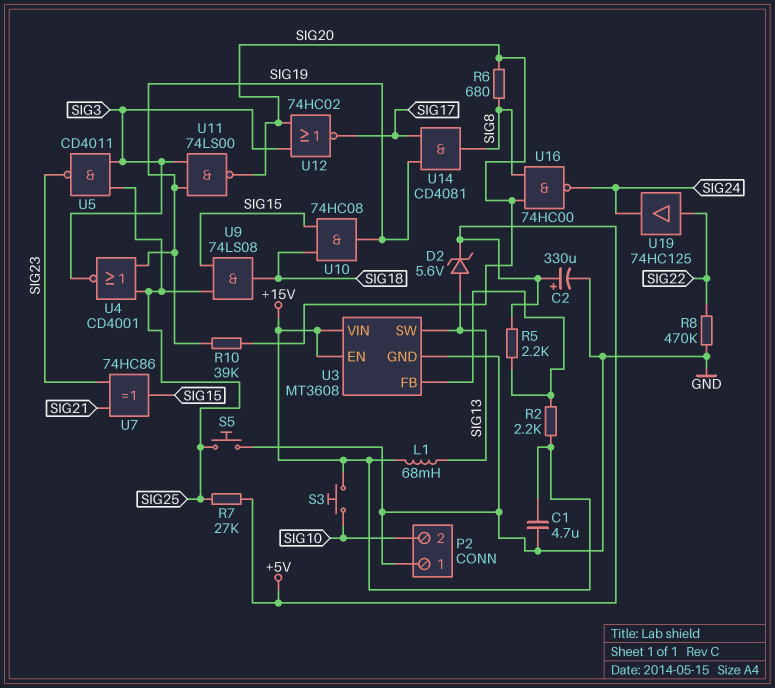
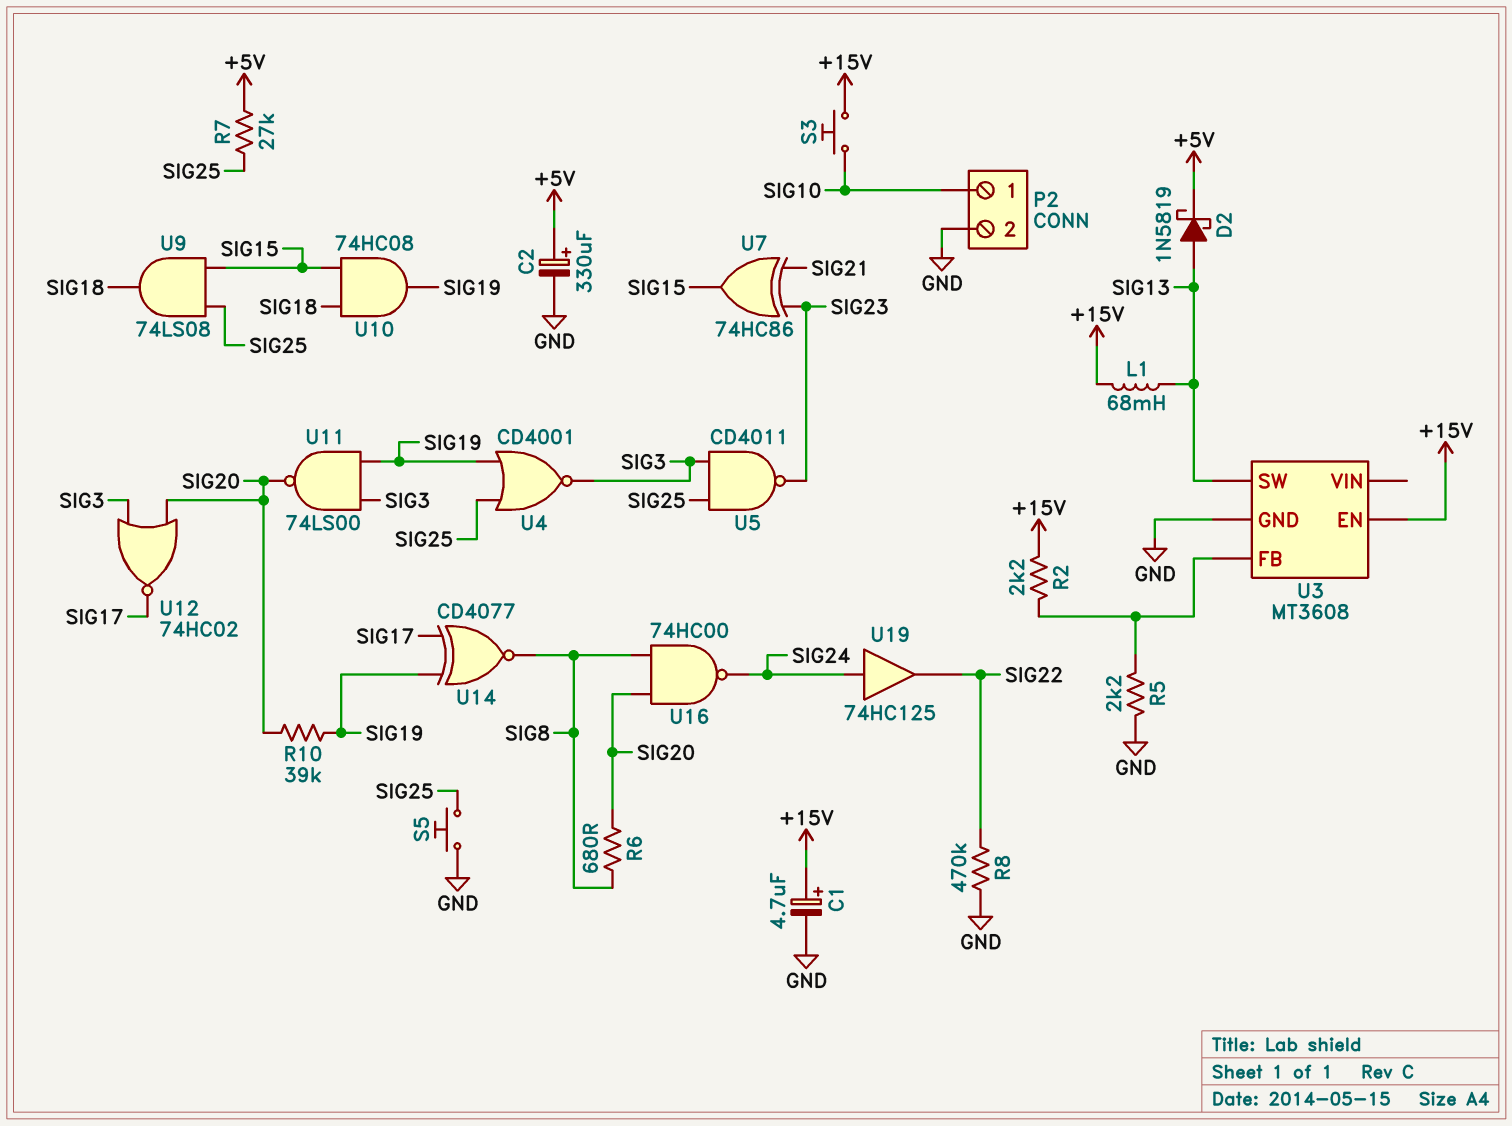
C1: 4.7uF (+15V, GND) -> 4.7uF (plus +15V, minus GND)
D2: zener 5.6V (A SIG13, K +5V) -> schottky 1N5819 (A SIG13, K +5V)
P2 pin 1: GND -> SIG10
P2 pin 2: SIG10 -> GND
R5: 2.2k (+5V, U3/FB) -> 2.2k (GND, U3/FB)
U3 pin VIN: +15V -> none
U14: AND CD4081 (in SIG17, in SIG19, out SIG8) -> XNOR CD4077 (in SIG17, in SIG19, out SIG8)
U19: buffer 74HC125 (in SIG22, out SIG24) -> buffer 74HC125 (in SIG24, out SIG22)

